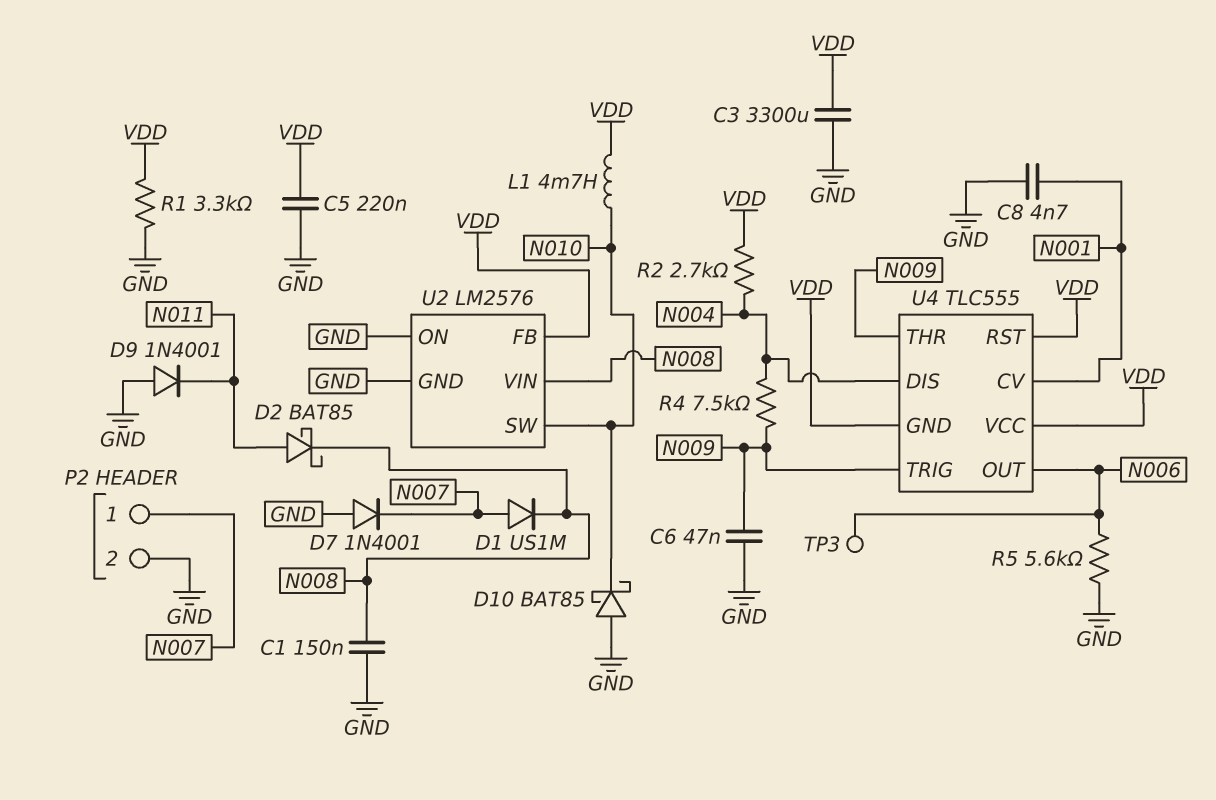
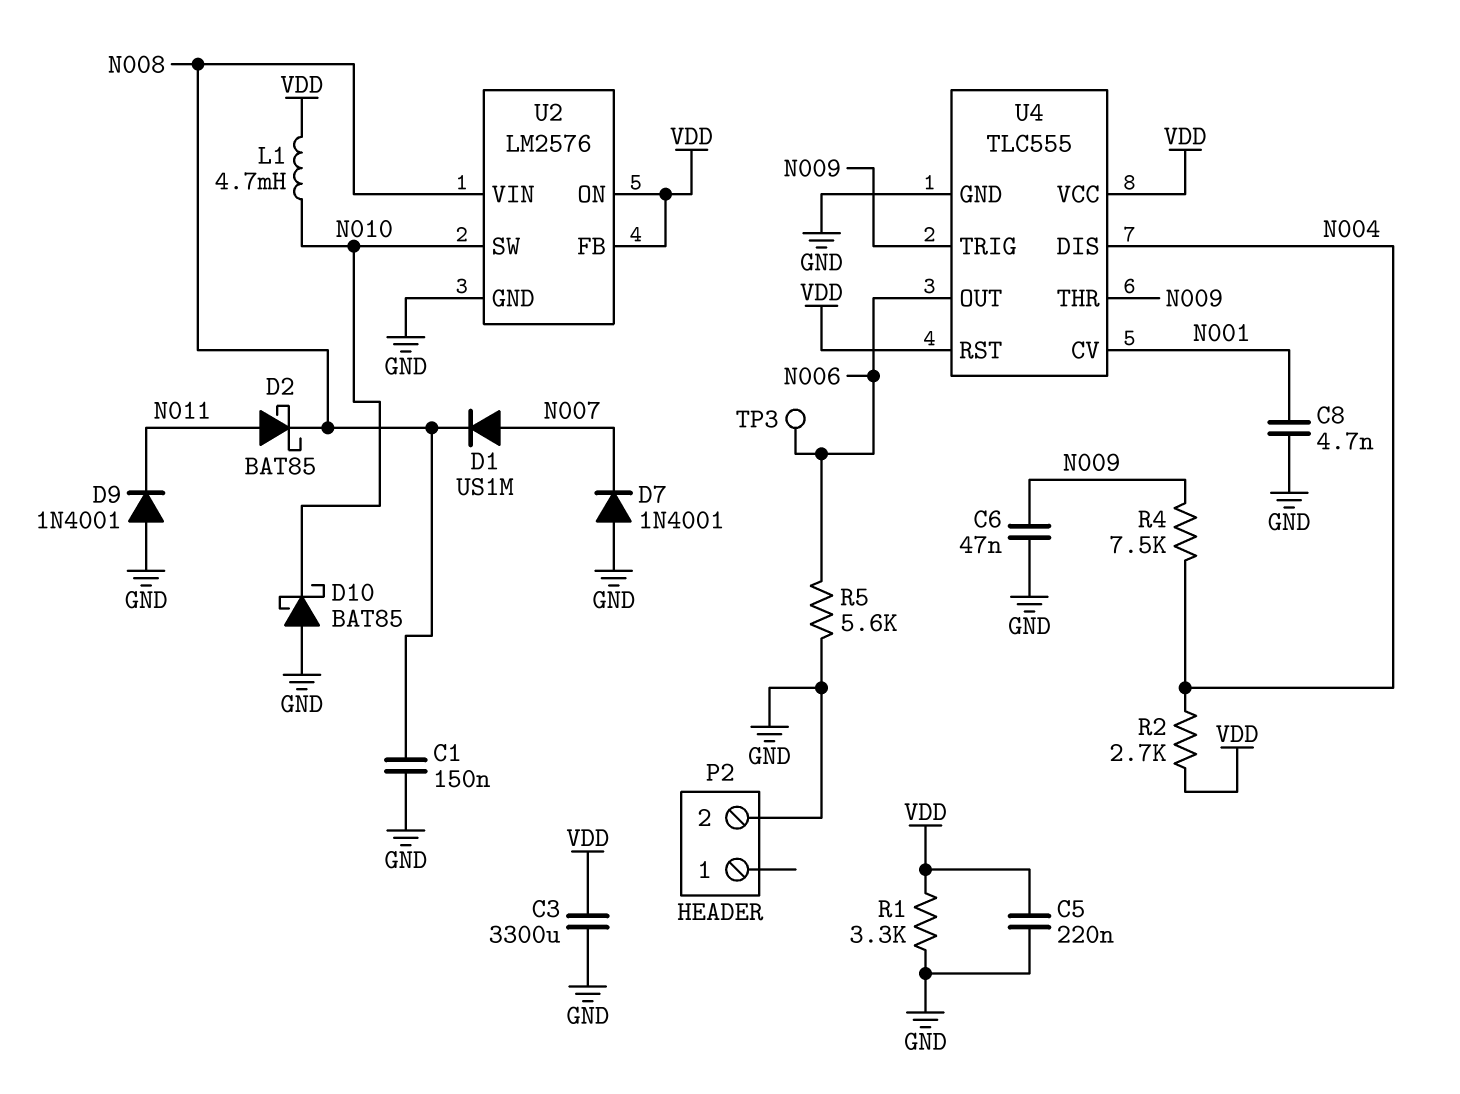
P2 pin 1: N007 -> none
U2 pin ON: GND -> VDD
U4 pin GND: VDD -> GND

